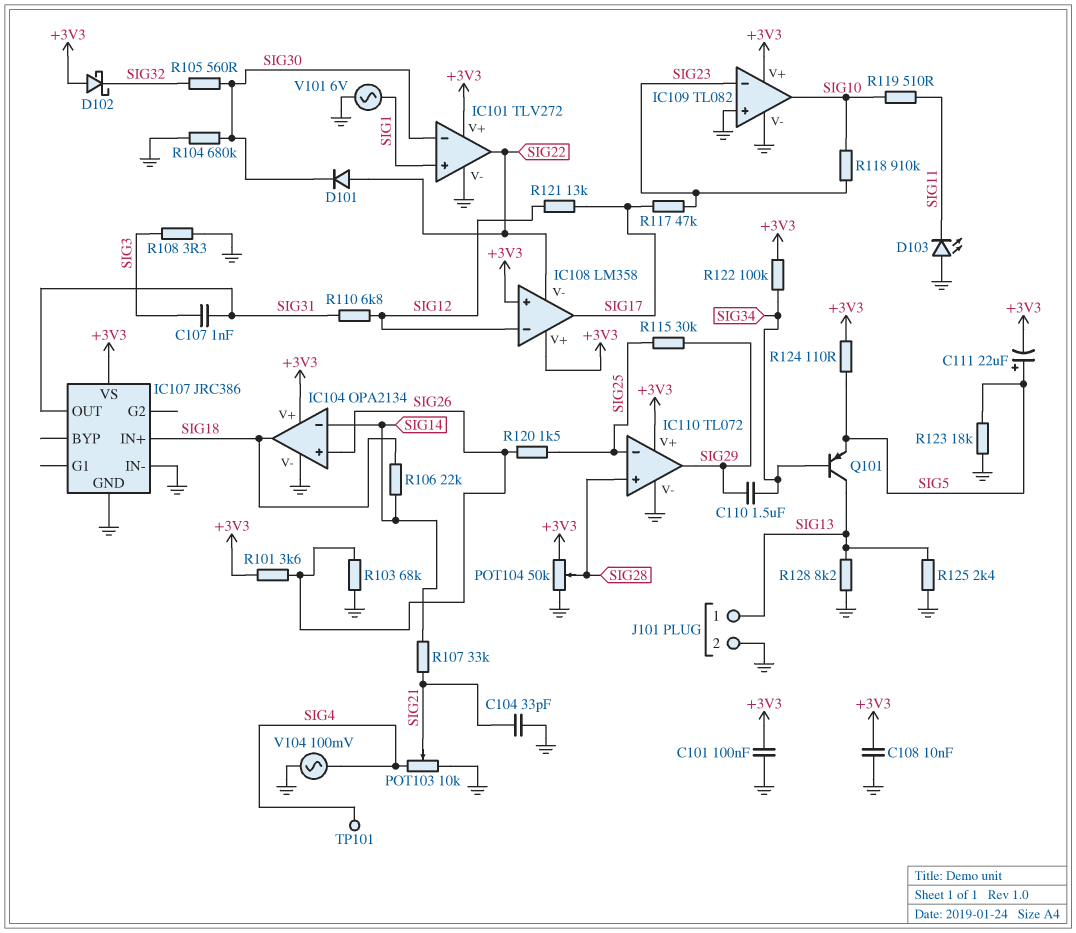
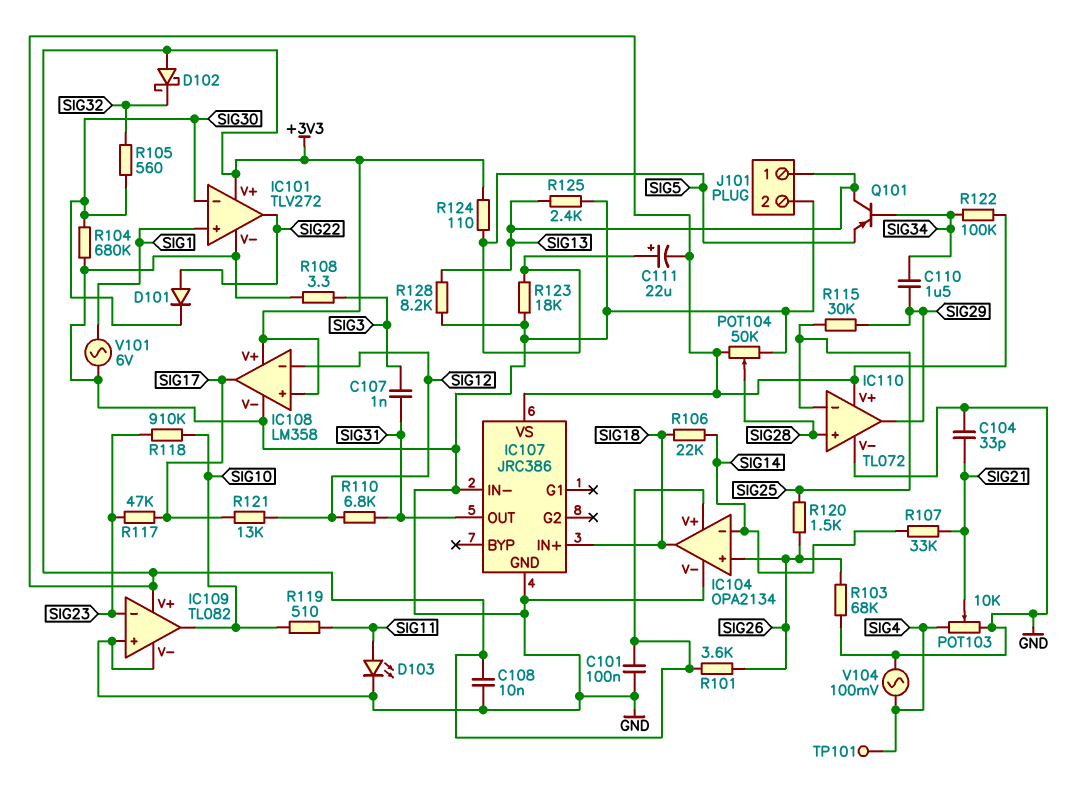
D103: LED (A GND, K SIG11) -> LED (A SIG11, K GND)
IC108 pin V-: SIG22 -> GND

